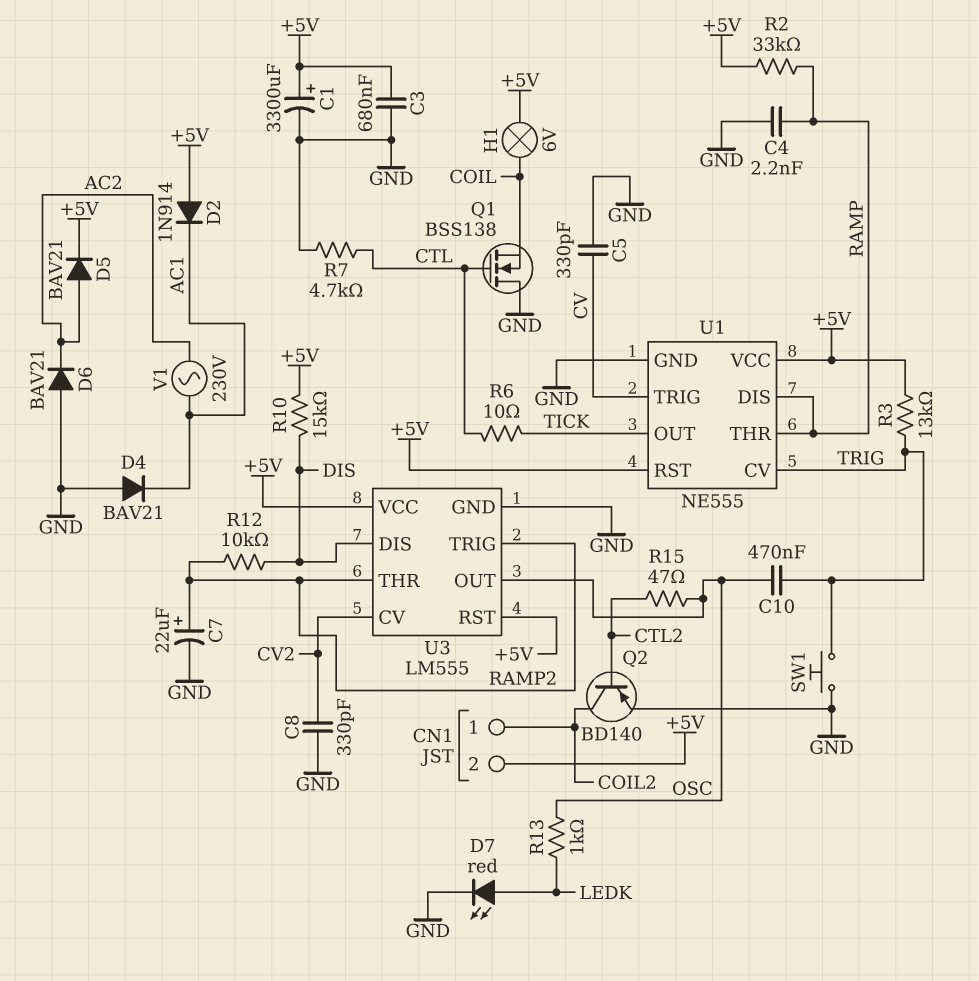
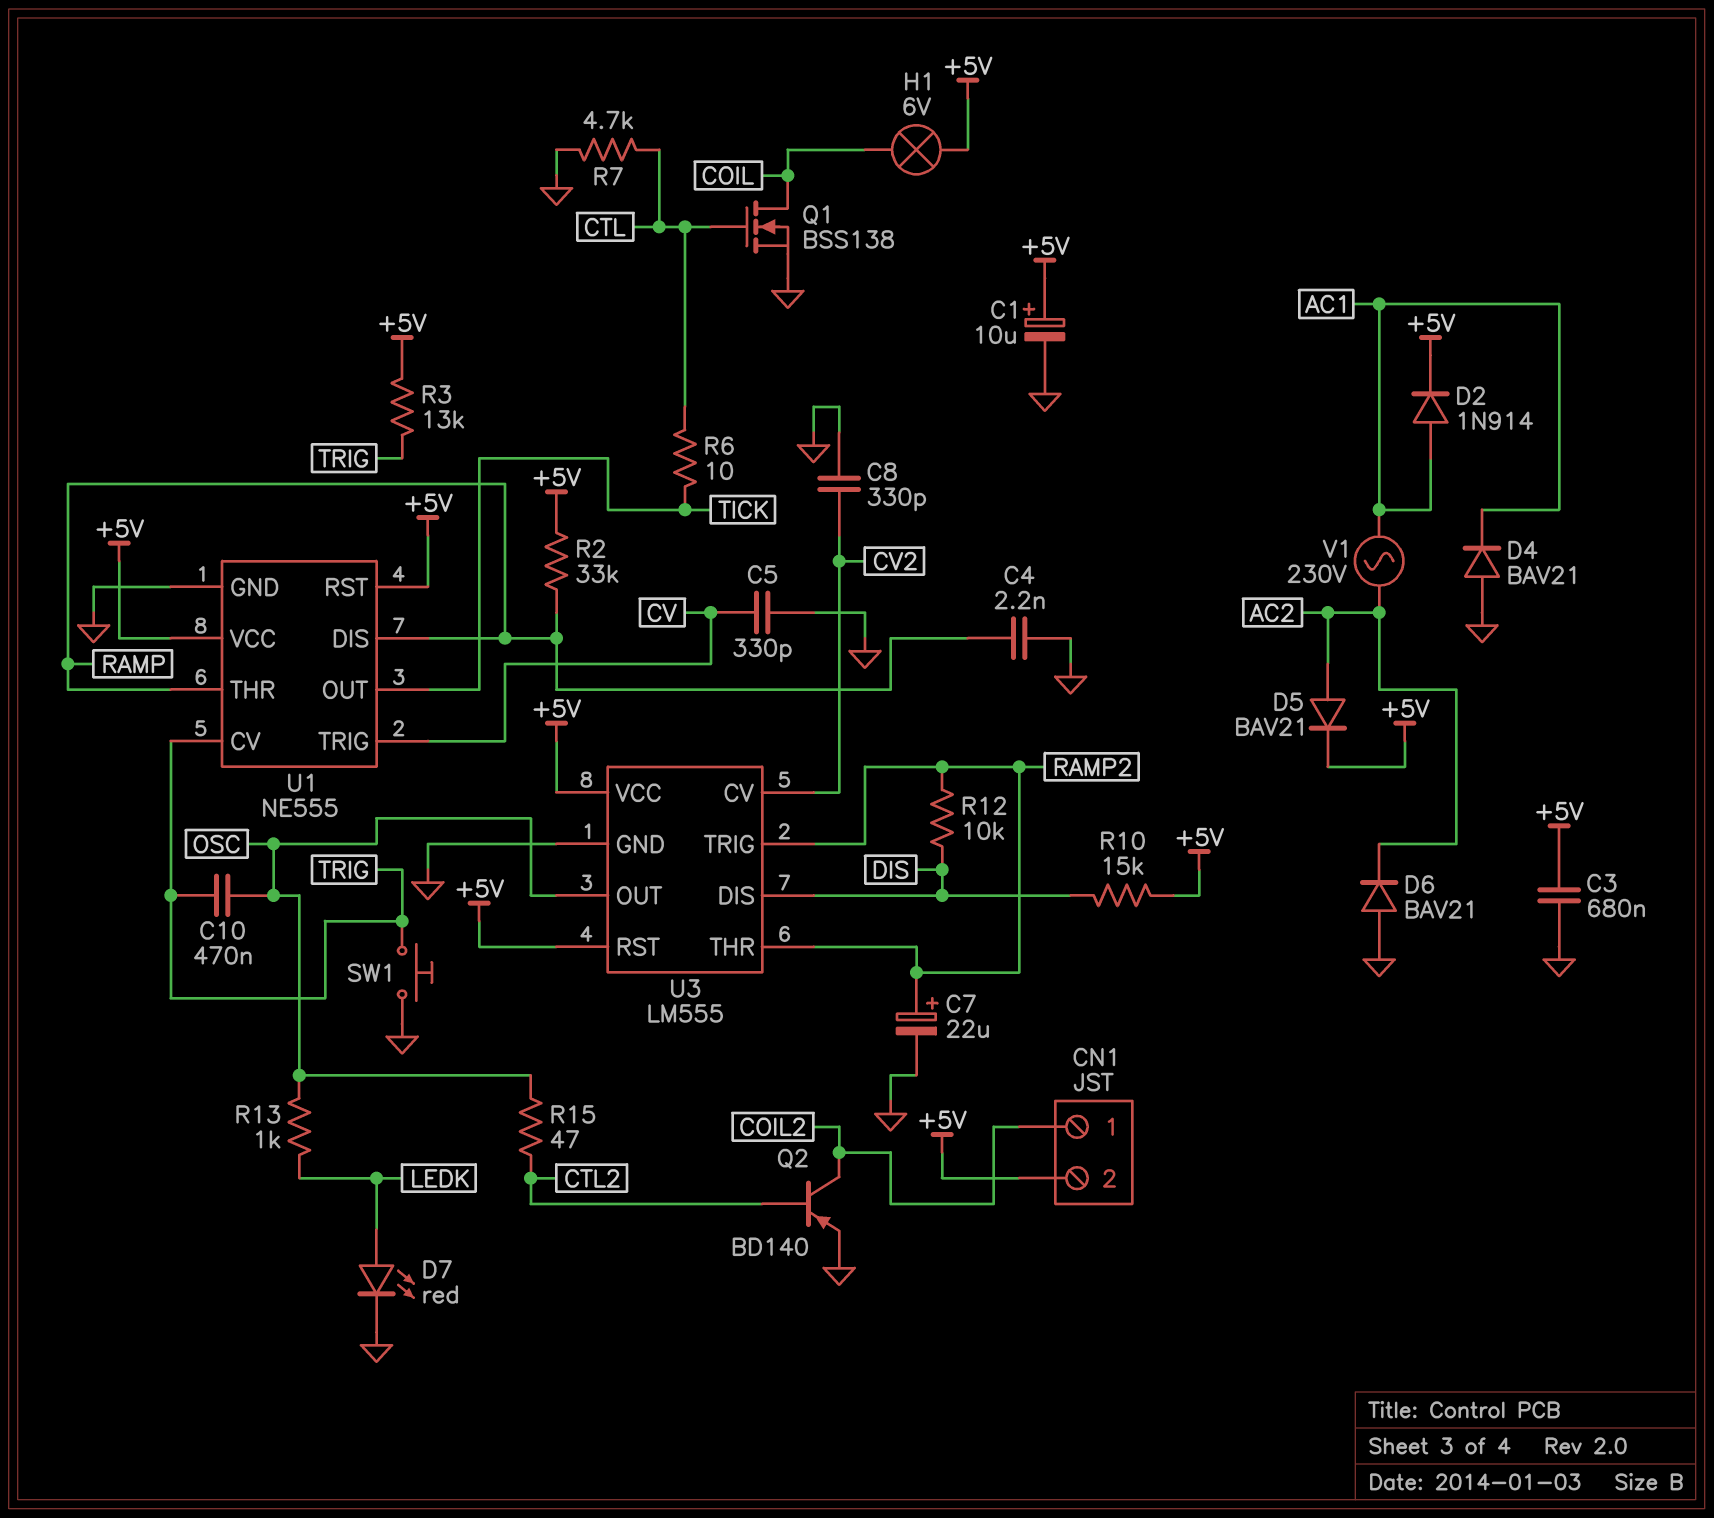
C1: 3300uF (plus +5V, minus GND) -> 10uF (plus +5V, minus GND)
D2: diode 1N914 (A +5V, K AC1) -> diode 1N914 (A AC1, K +5V)
Q1: NMOS BSS138 (G CTL, D GND, S COIL) -> NMOS BSS138 (G CTL, D COIL, S GND)

